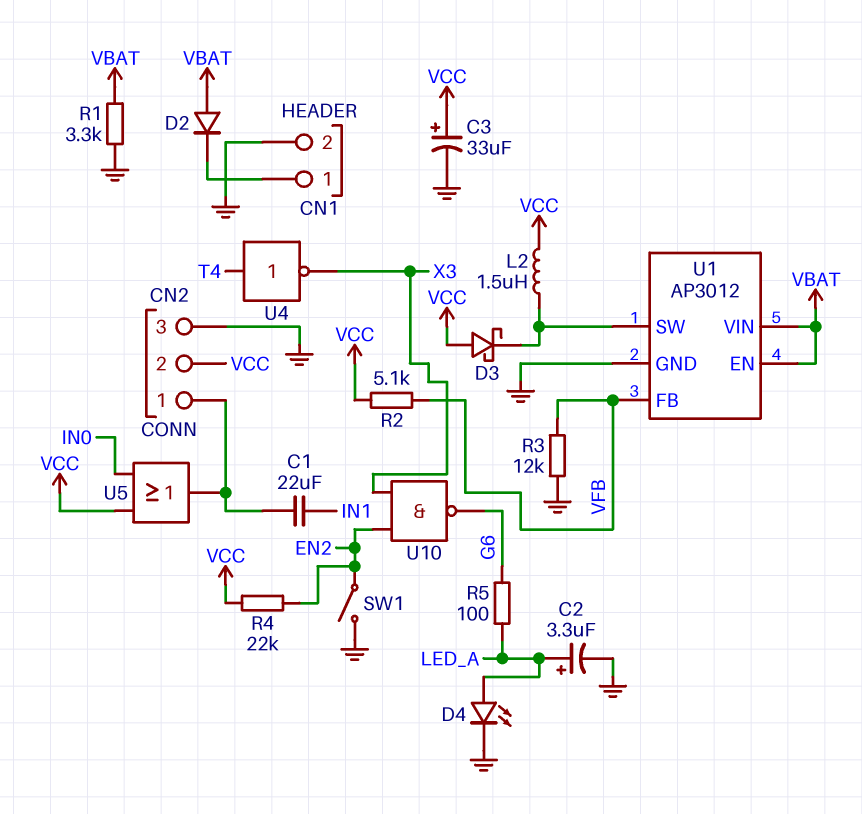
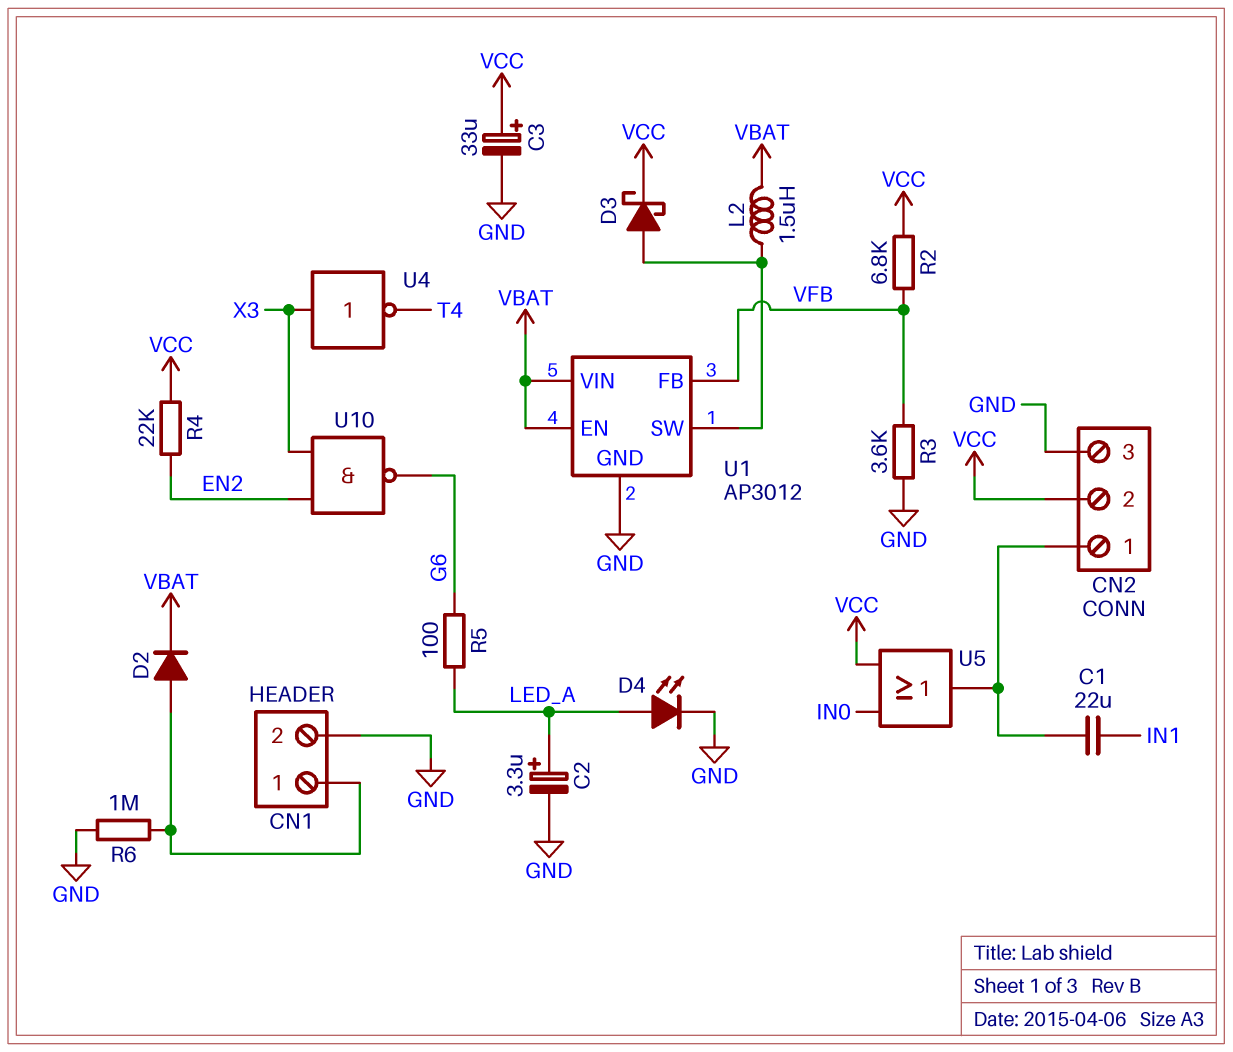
D2: diode (A VBAT, K CN1/1) -> diode (A CN1/1, K VBAT)
D3: schottky (A VCC, K U1/SW) -> schottky (A U1/SW, K VCC)
L2: 1.5uH (U1/SW, VCC) -> 1.5uH (U1/SW, VBAT)
R1: 3.3k (GND, VBAT) -> none
R2: 5.1k (VCC, VFB) -> 6.8k (VCC, VFB)
R3: 12k (GND, VFB) -> 3.6k (GND, VFB)
R6: none -> 1M (CN1/1, GND)
SW1: switch (EN2, GND) -> none
U4: NOT (in T4, out X3) -> NOT (in X3, out T4)

